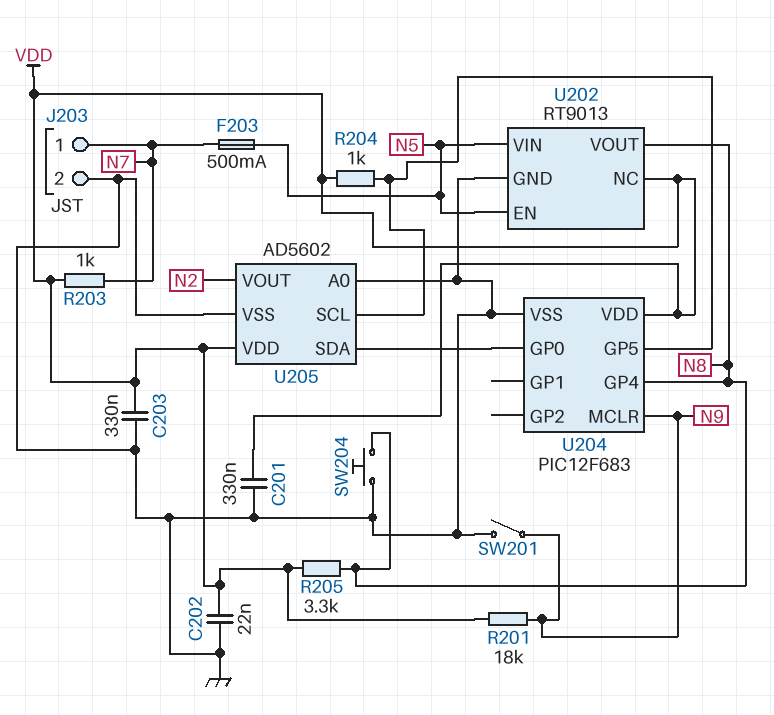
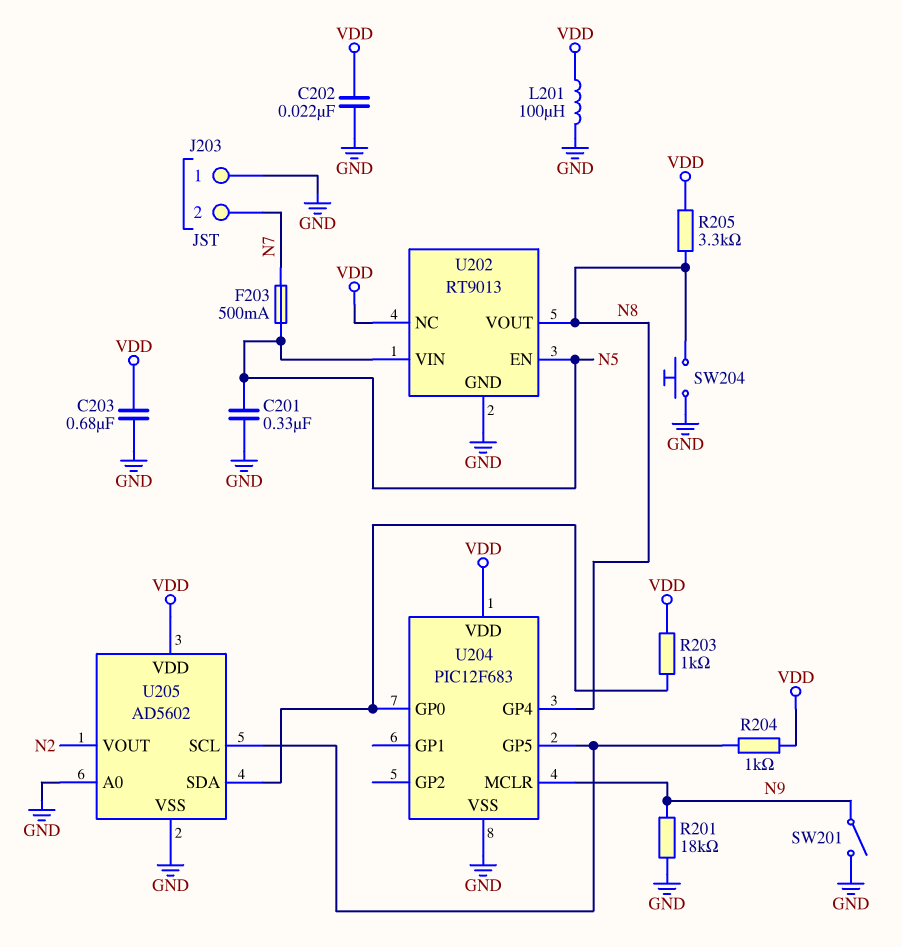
C201: 330nF (GND, VDD) -> 330nF (GND, N5)
C203: 330nF (GND, VDD) -> 680nF (GND, VDD)
J203 pin 1: N7 -> GND
J203 pin 2: GND -> N7
L201: none -> 100uH (GND, VDD)
R201: 18k (N9, VDD) -> 18k (GND, N9)
R203: 1k (N7, VDD) -> 1k (U204/GP0, VDD)

